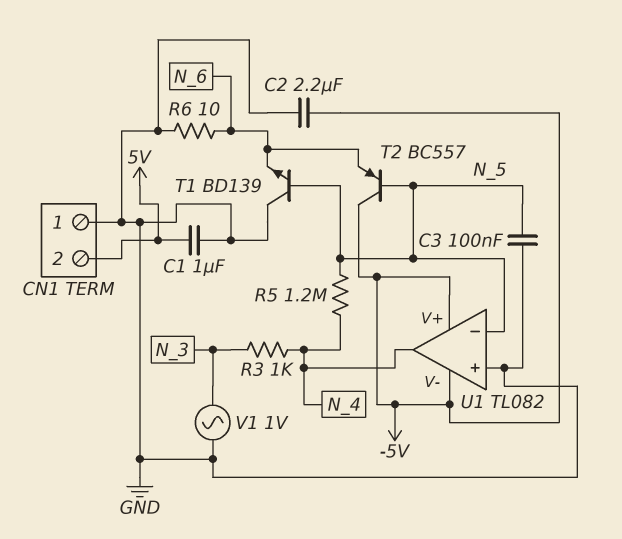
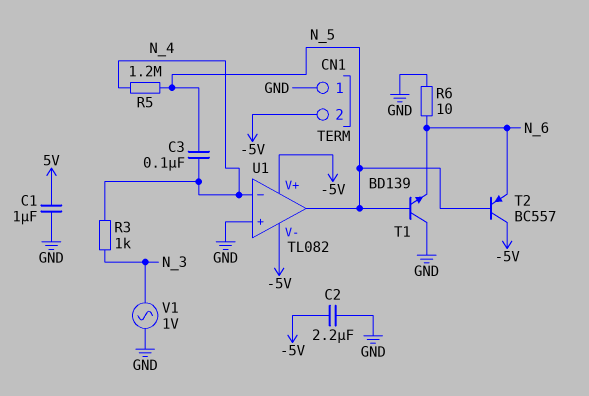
C3: 100nF (GND, N_5) -> 100nF (N_4, N_5)
CN1 pin 2: 5V -> -5V
U1 pin in-: N_5 -> N_4
U1 pin out: N_4 -> N_5

